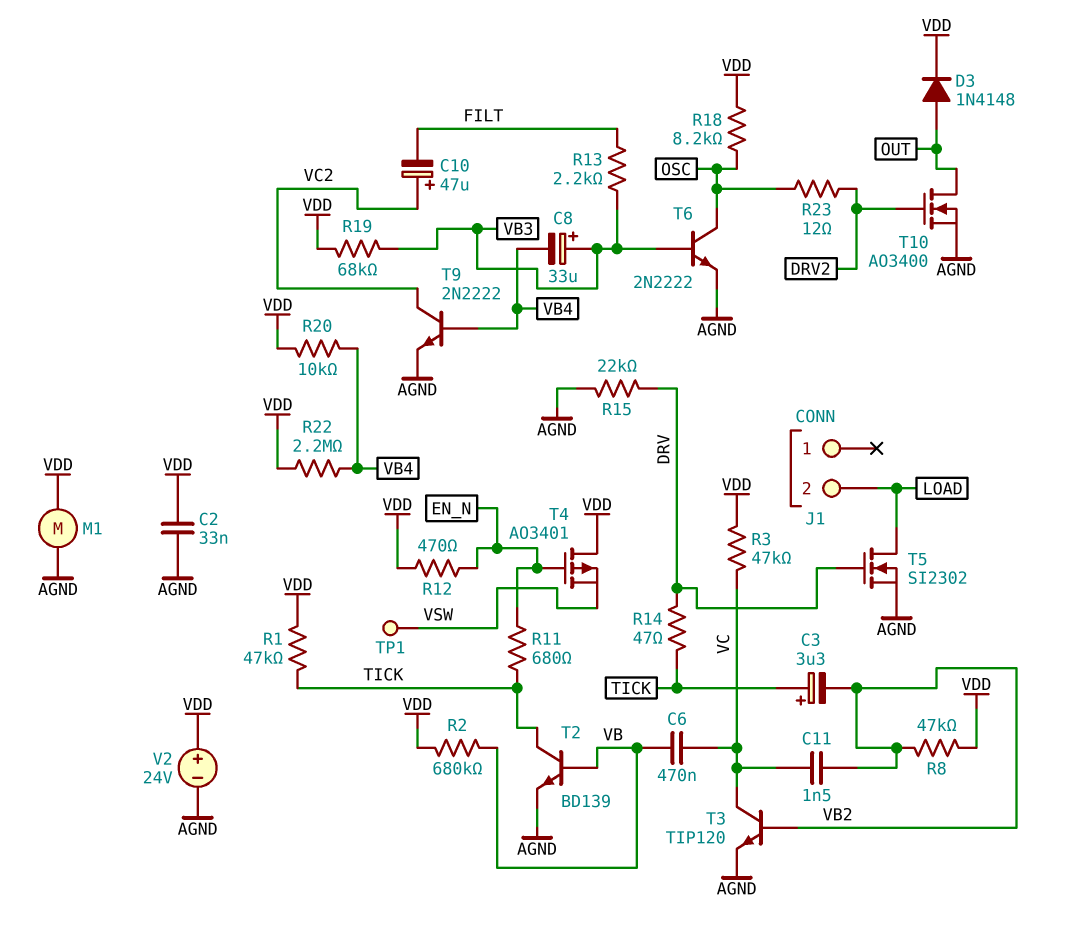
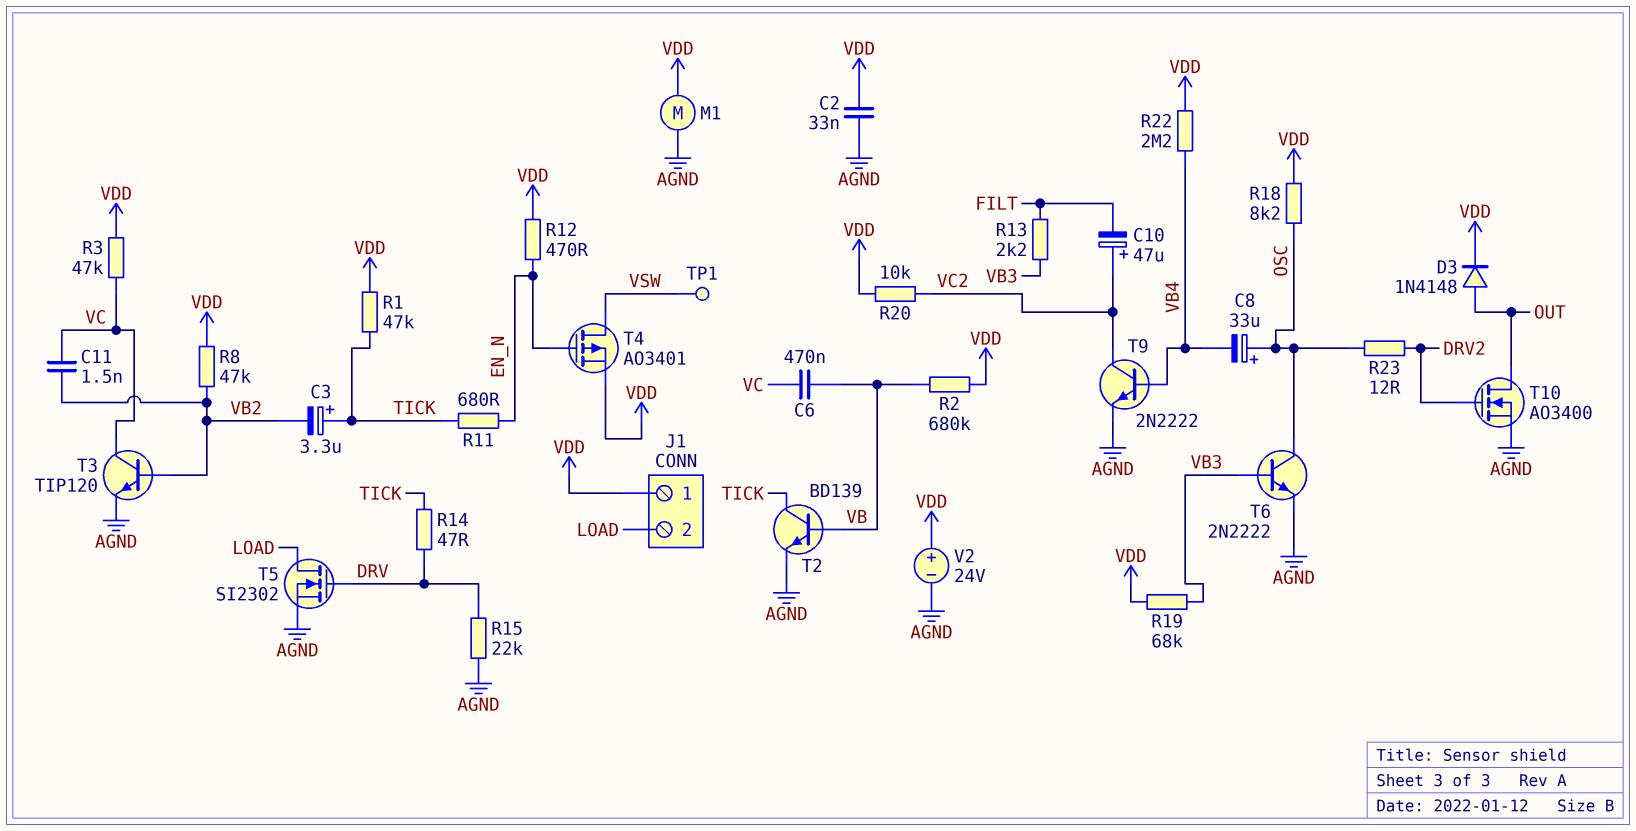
C8: 33uF (plus VB3, minus VB4) -> 33uF (plus OSC, minus VB4)
J1 pin 1: none -> VDD
R20: 10k (VB4, VDD) -> 10k (VC2, VDD)
T4: PMOS AO3401 (G EN_N, D VDD, S VSW) -> PMOS AO3401 (G EN_N, D VSW, S VDD)

